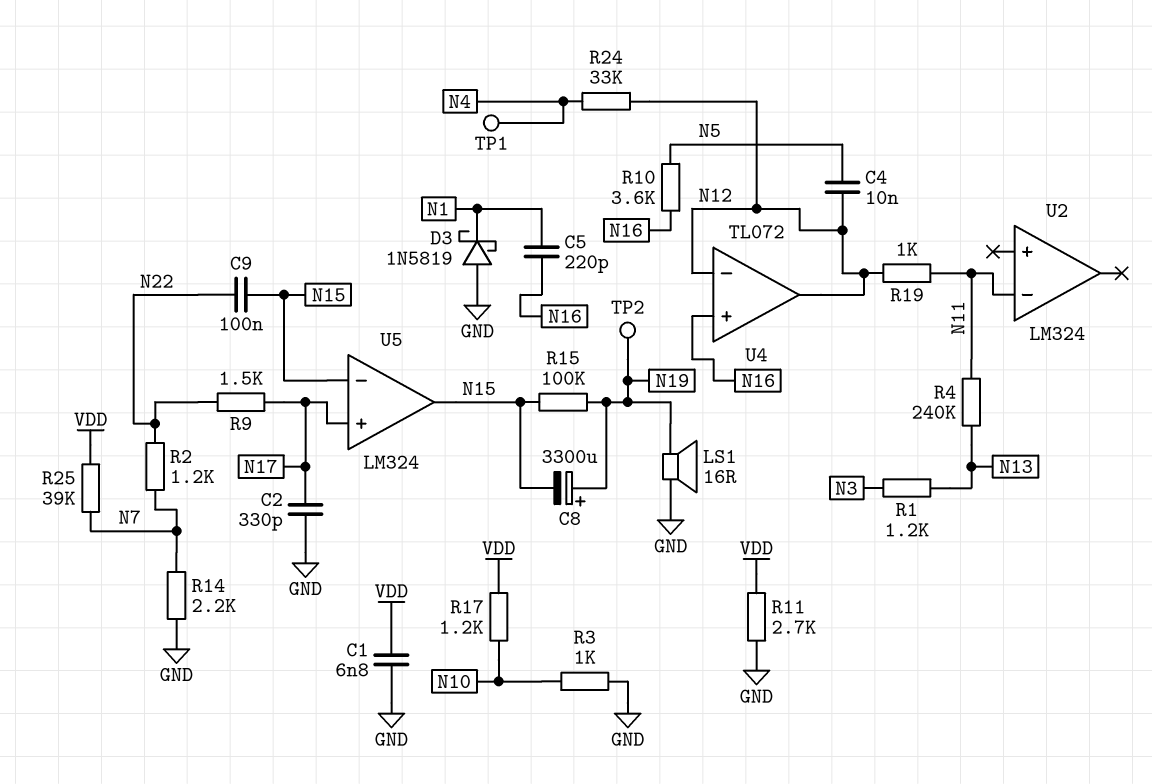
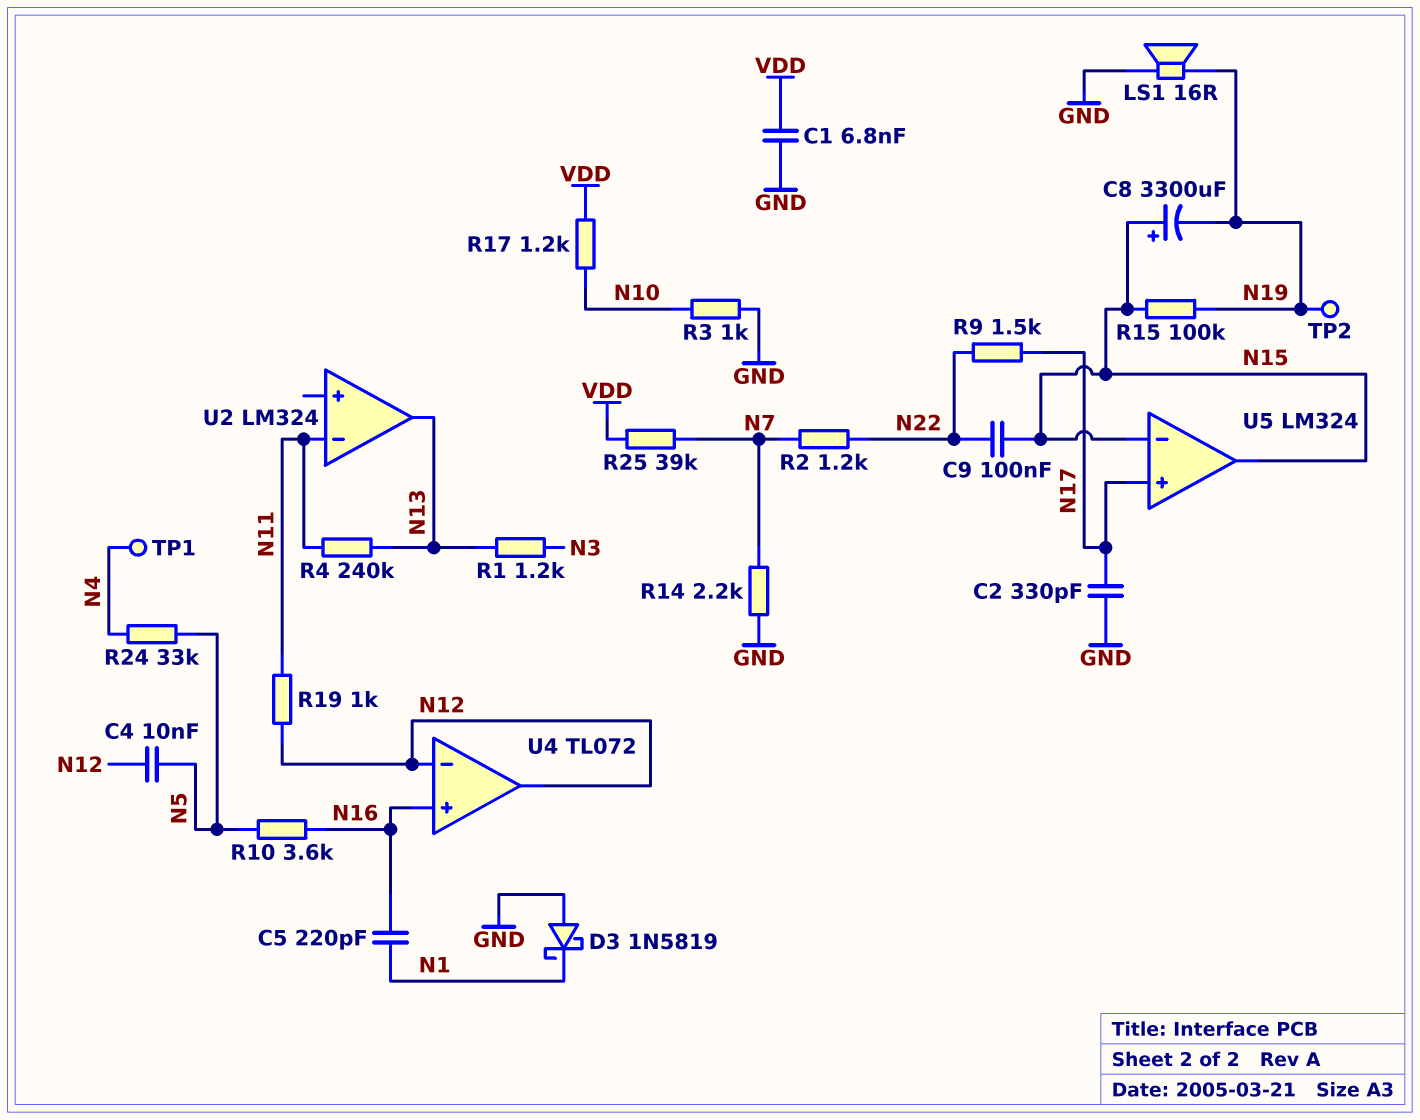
C8: 3300uF (plus N19, minus N15) -> 3300uF (plus N15, minus N19)
R11: 2.7k (GND, VDD) -> none
R24: 33k (N4, N12) -> 33k (N4, N5)
U2 pin out: none -> N13

